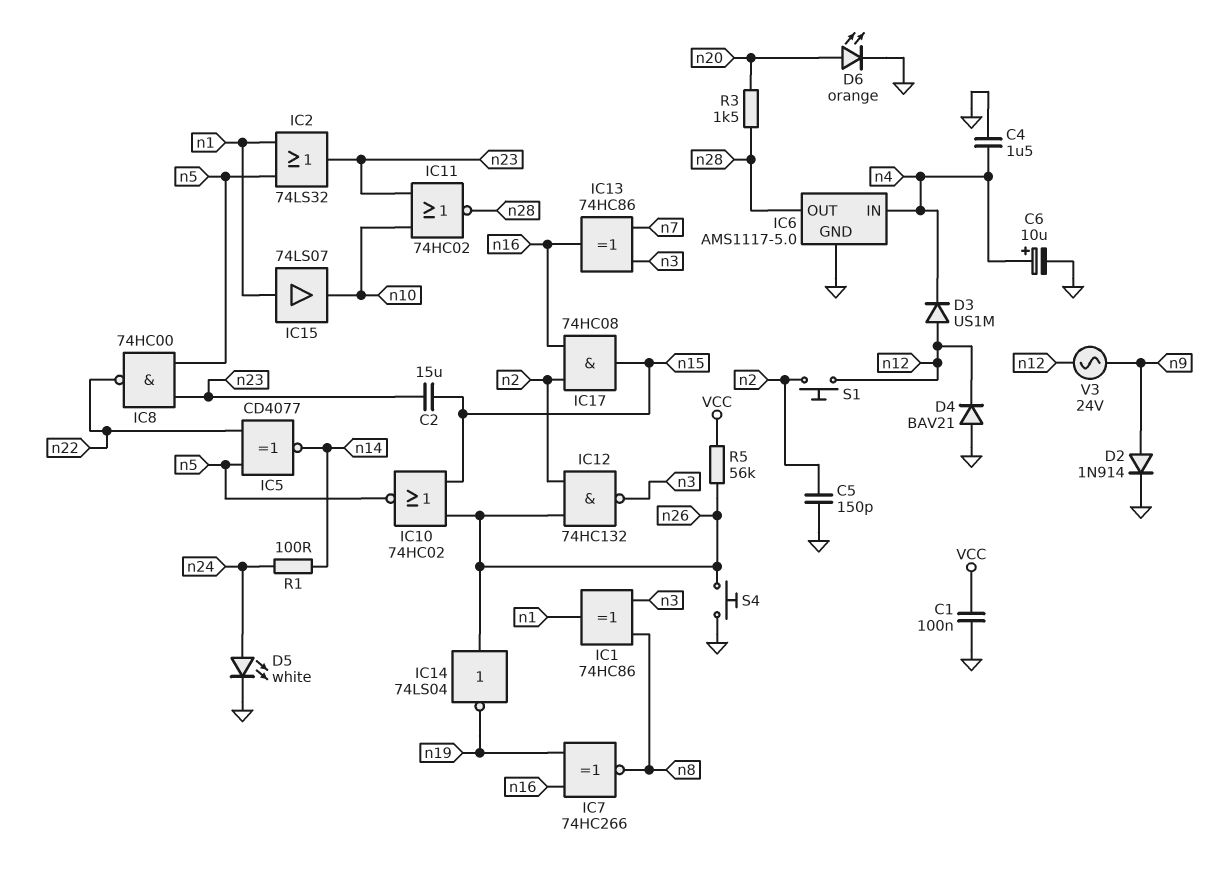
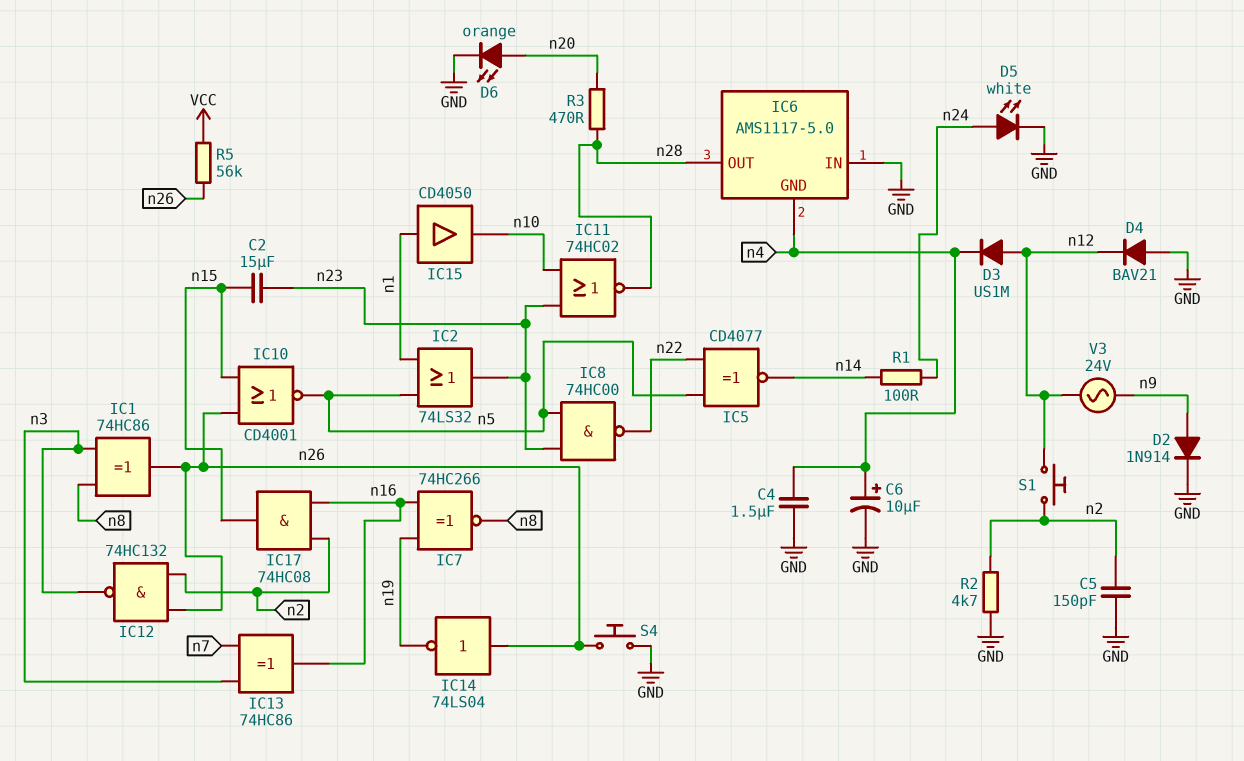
C1: 100nF (GND, VCC) -> none
IC1: XOR 74HC86 (in n3, in n8, out n1) -> XOR 74HC86 (in n3, in n8, out n26)
IC6 pin GND: GND -> n4
IC6 pin IN: n4 -> GND
IC10: NOR 74HC02 (in n15, in n26, out n5) -> NOR CD4001 (in n15, in n26, out n5)
IC15: buffer 74LS07 (in n1, out n10) -> buffer CD4050 (in n1, out n10)
R2: none -> 4.7k (GND, n2)
R3: 1.5k (n20, n28) -> 470 (n20, n28)

